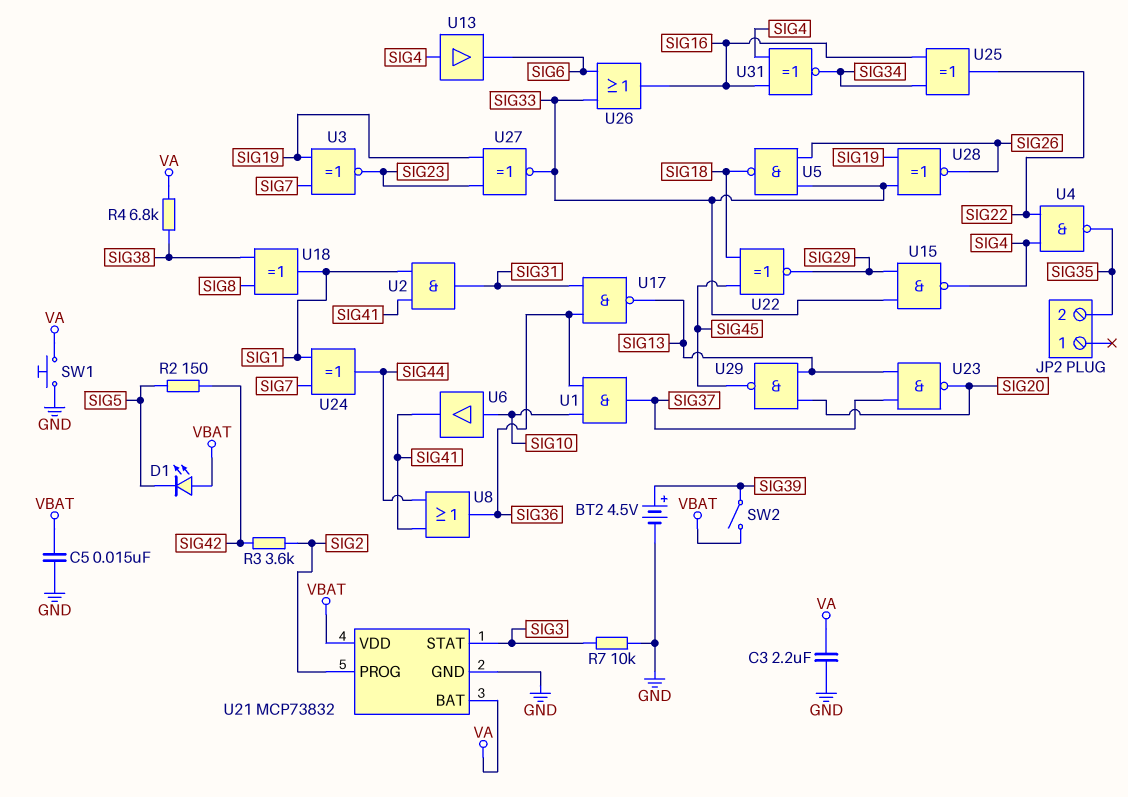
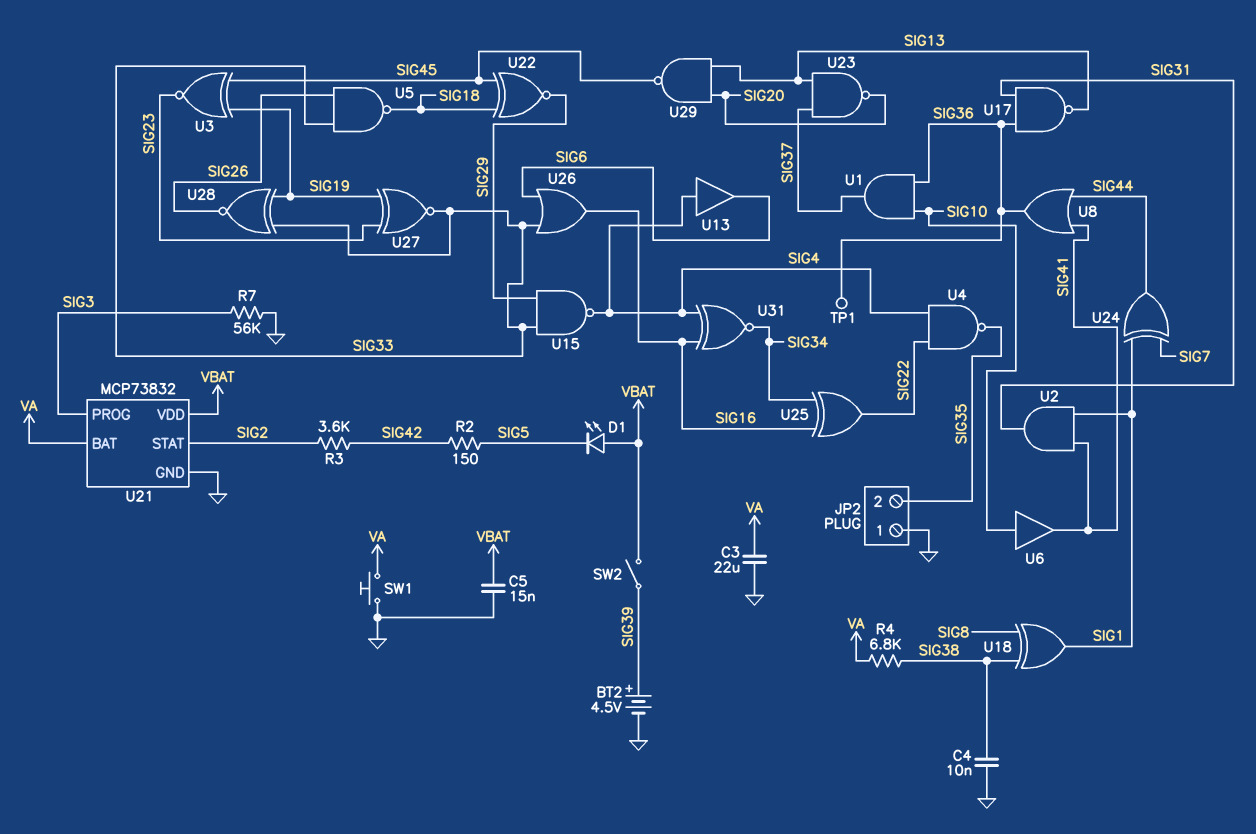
C3: 2.2uF (GND, VA) -> 22uF (GND, VA)
C4: none -> 10nF (GND, SIG38)
JP2 pin 1: none -> GND
R7: 10k (GND, SIG3) -> 56k (GND, SIG3)
TP1: none -> test point (SIG36)
U3: XNOR (in SIG7, in SIG19, out SIG23) -> XNOR (in SIG19, in SIG45, out SIG23)
U21 pin PROG: SIG2 -> SIG3
U21 pin STAT: SIG3 -> SIG2

